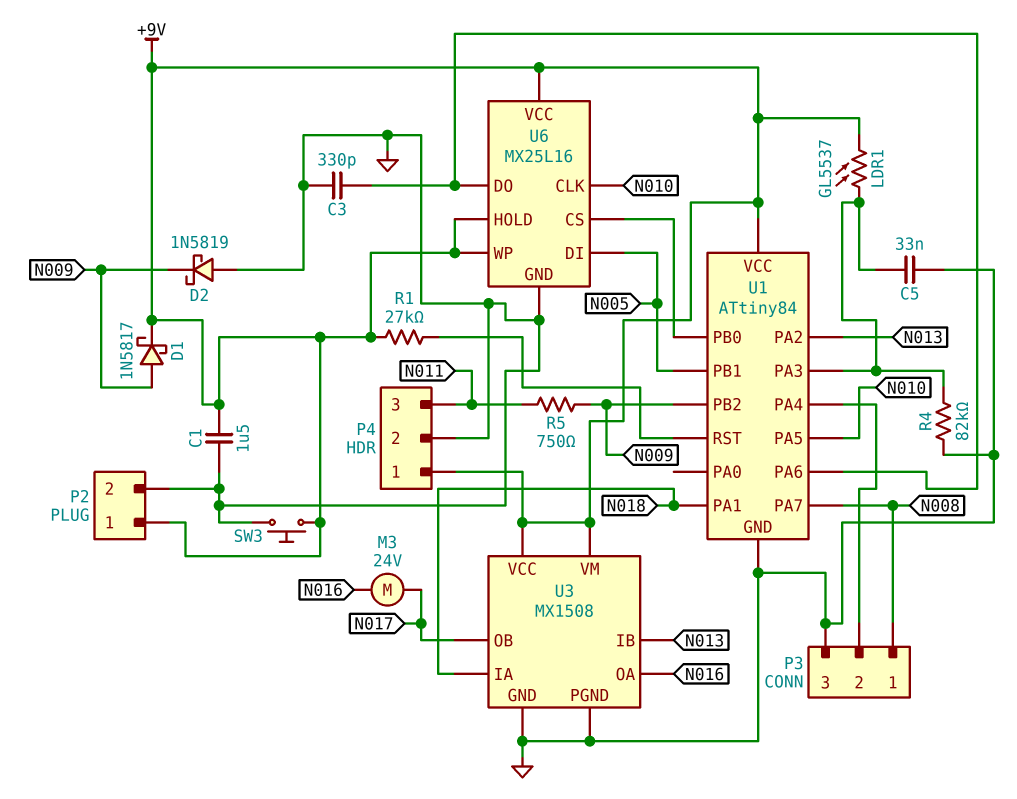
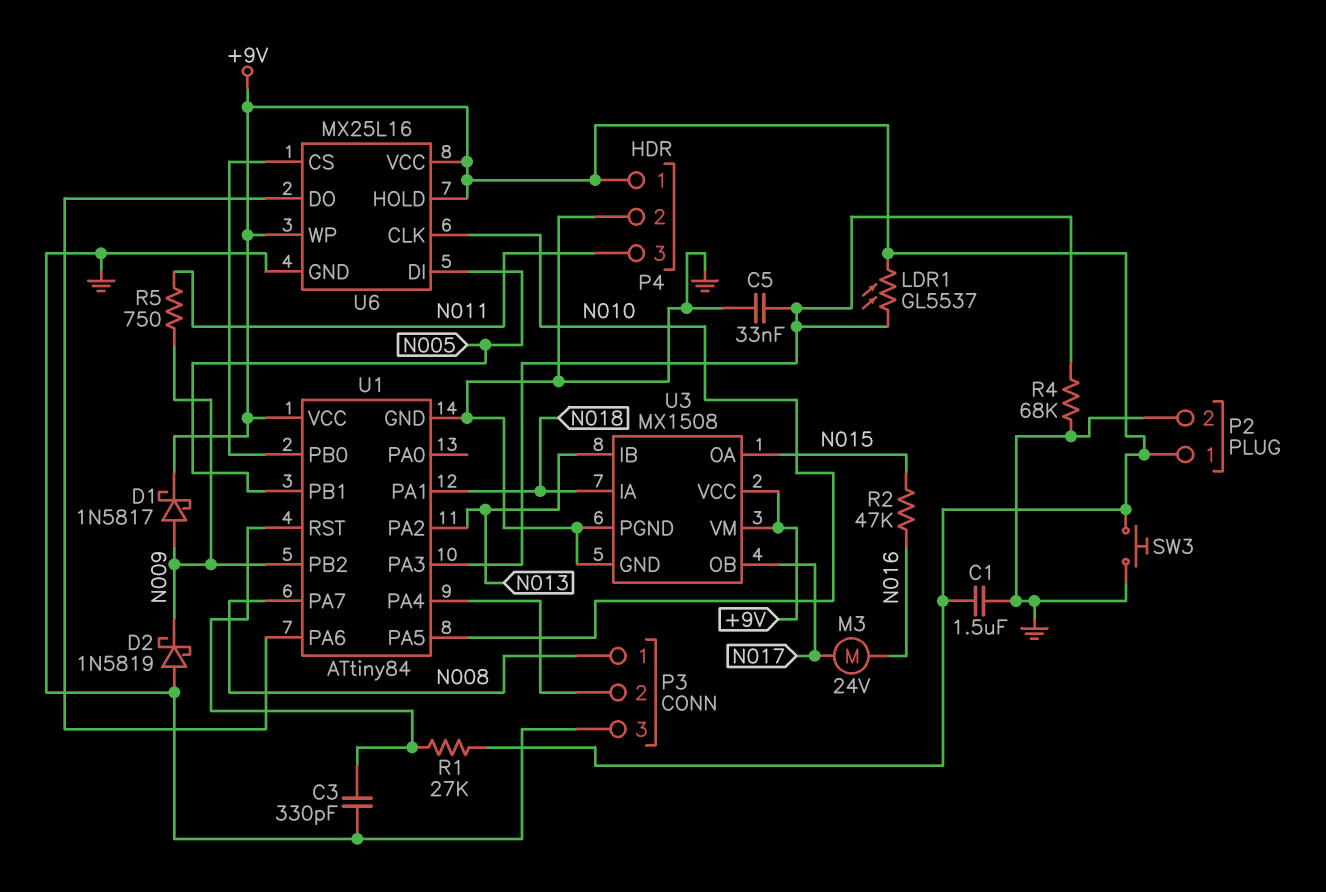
C3: 330pF (GND, U1/PA6) -> 330pF (GND, U1/RST)
R2: none -> 47k (N015, N016)
R4: 82k (GND, U1/PA3) -> 68k (GND, U1/PA3)
U3 pin OA: N016 -> N015

